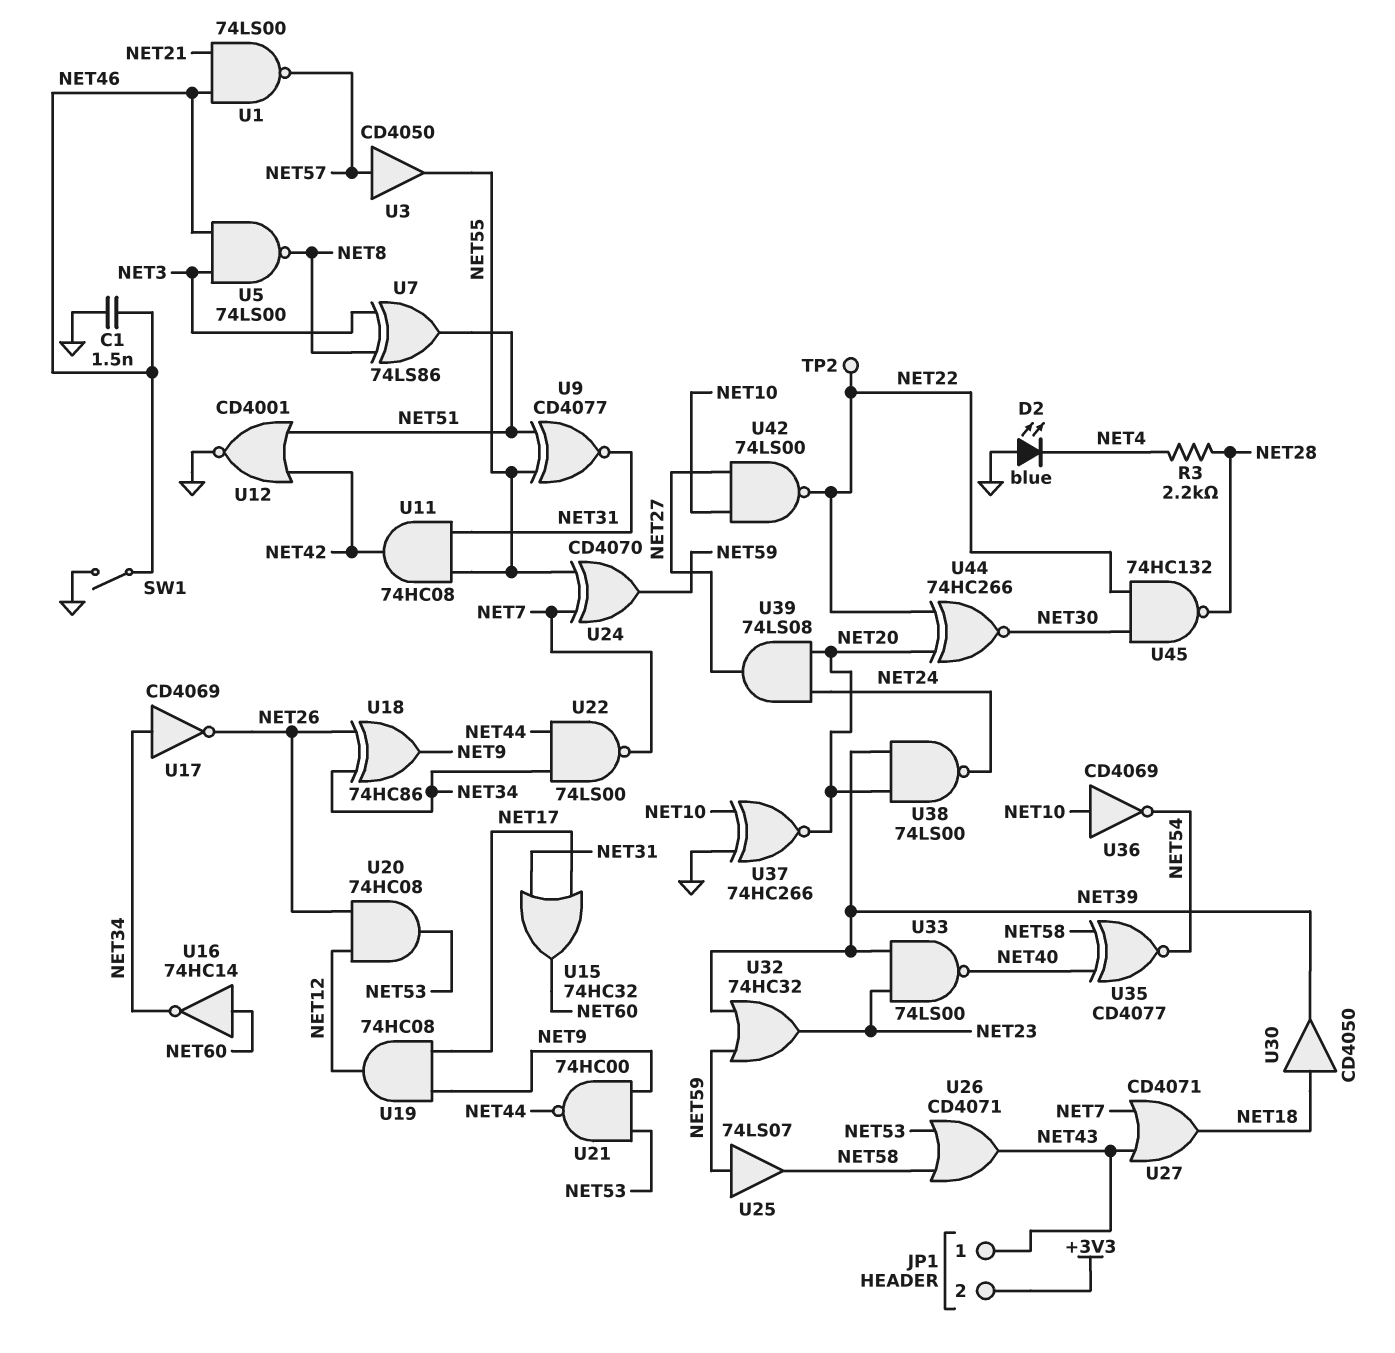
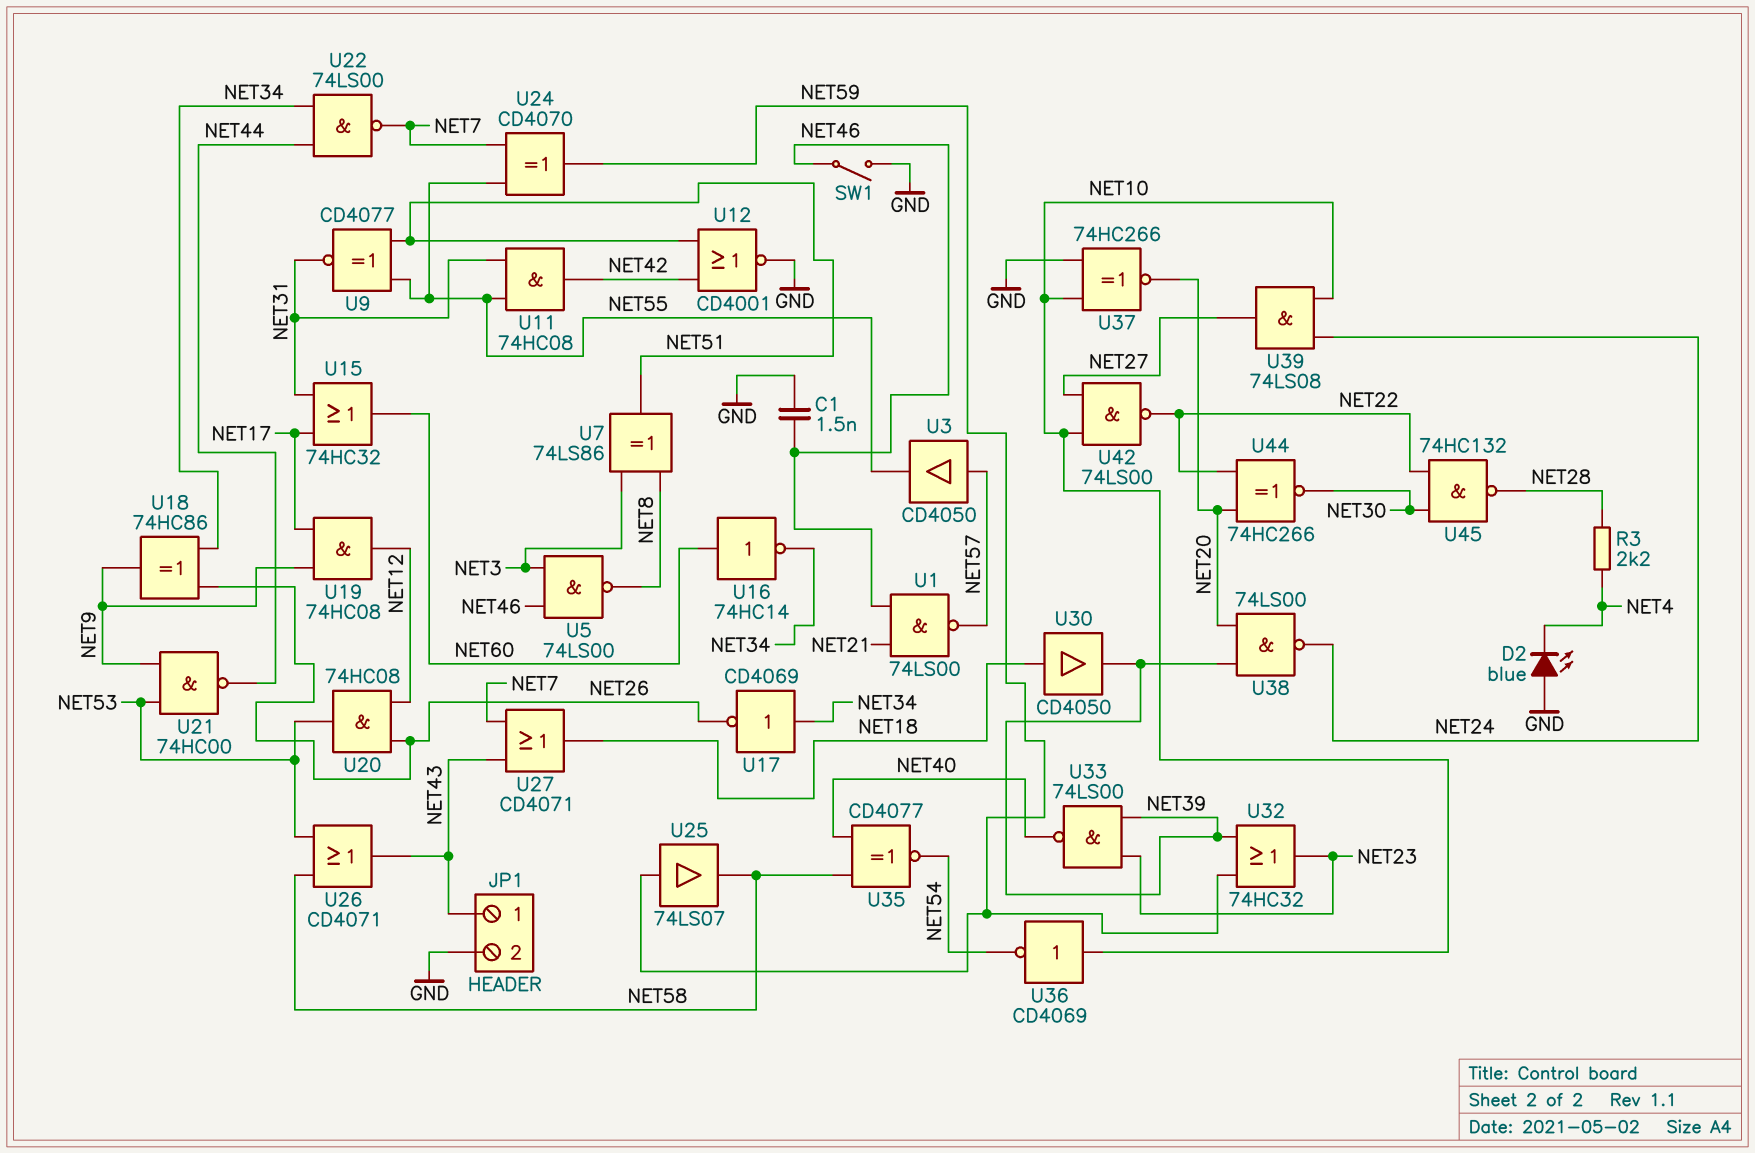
JP1 pin 2: +3V3 -> GND
TP2: test point (NET22) -> none
U39: AND 74LS08 (in NET20, in NET24, out NET27) -> AND 74LS08 (in NET10, in NET24, out NET27)

